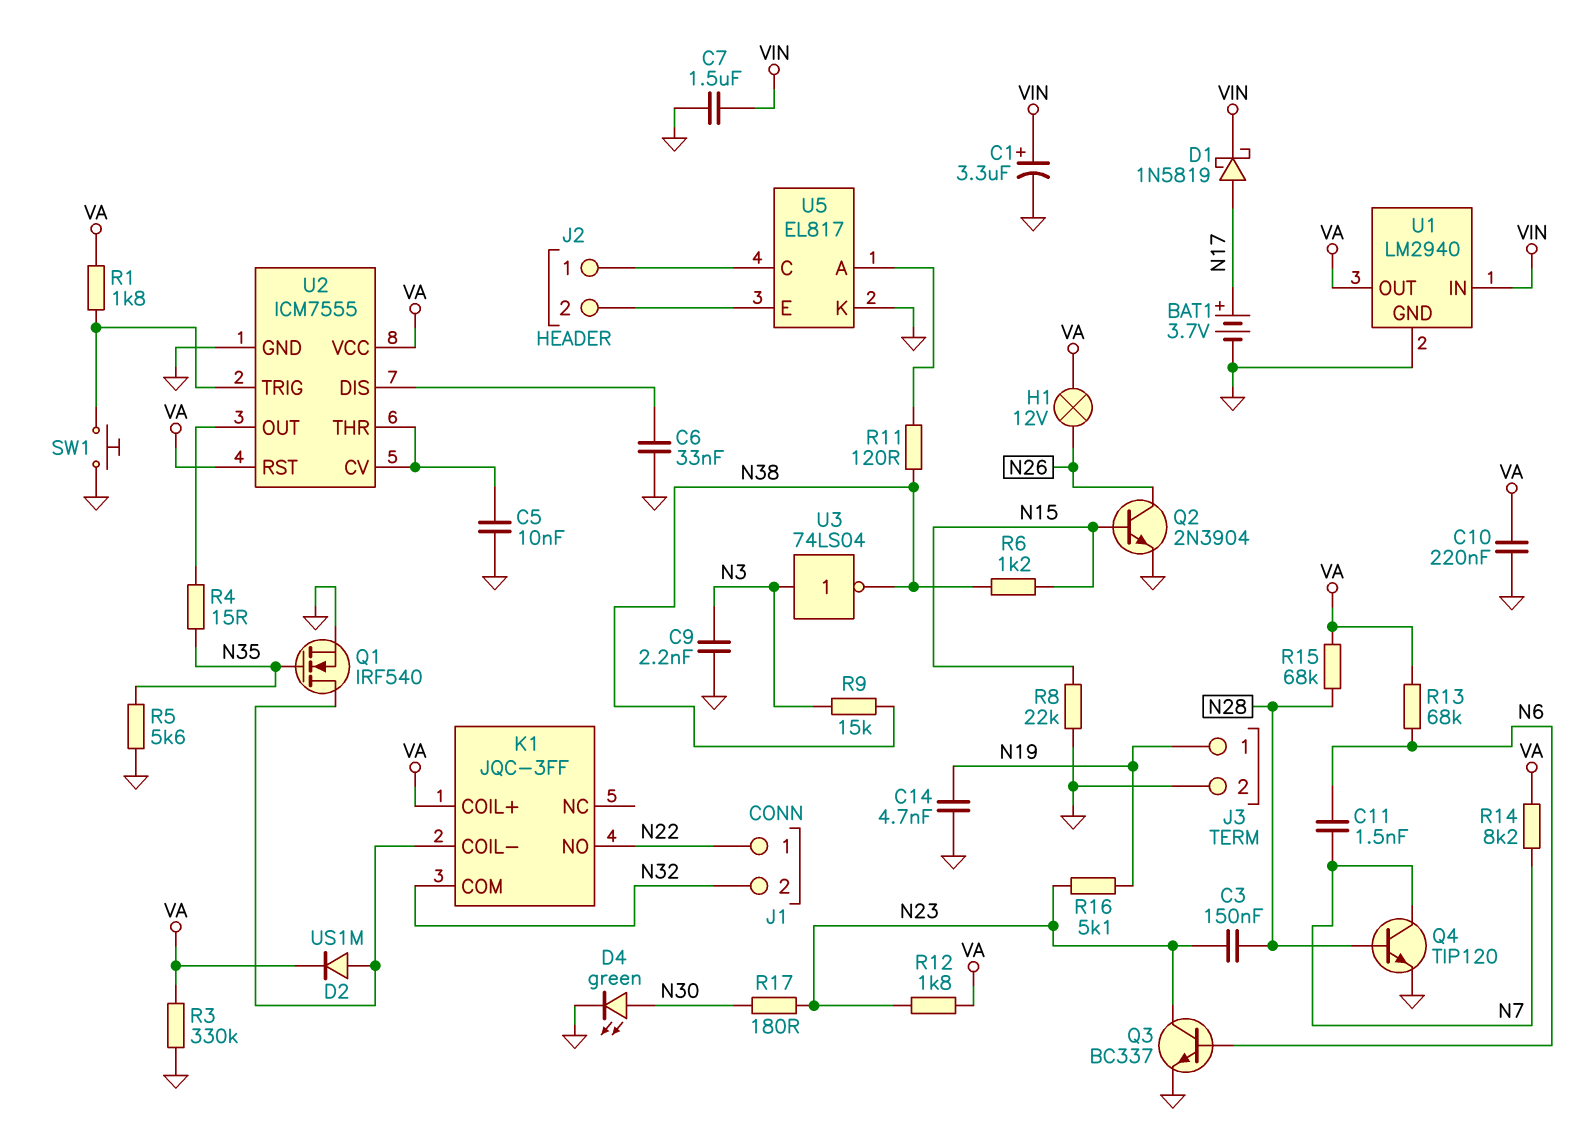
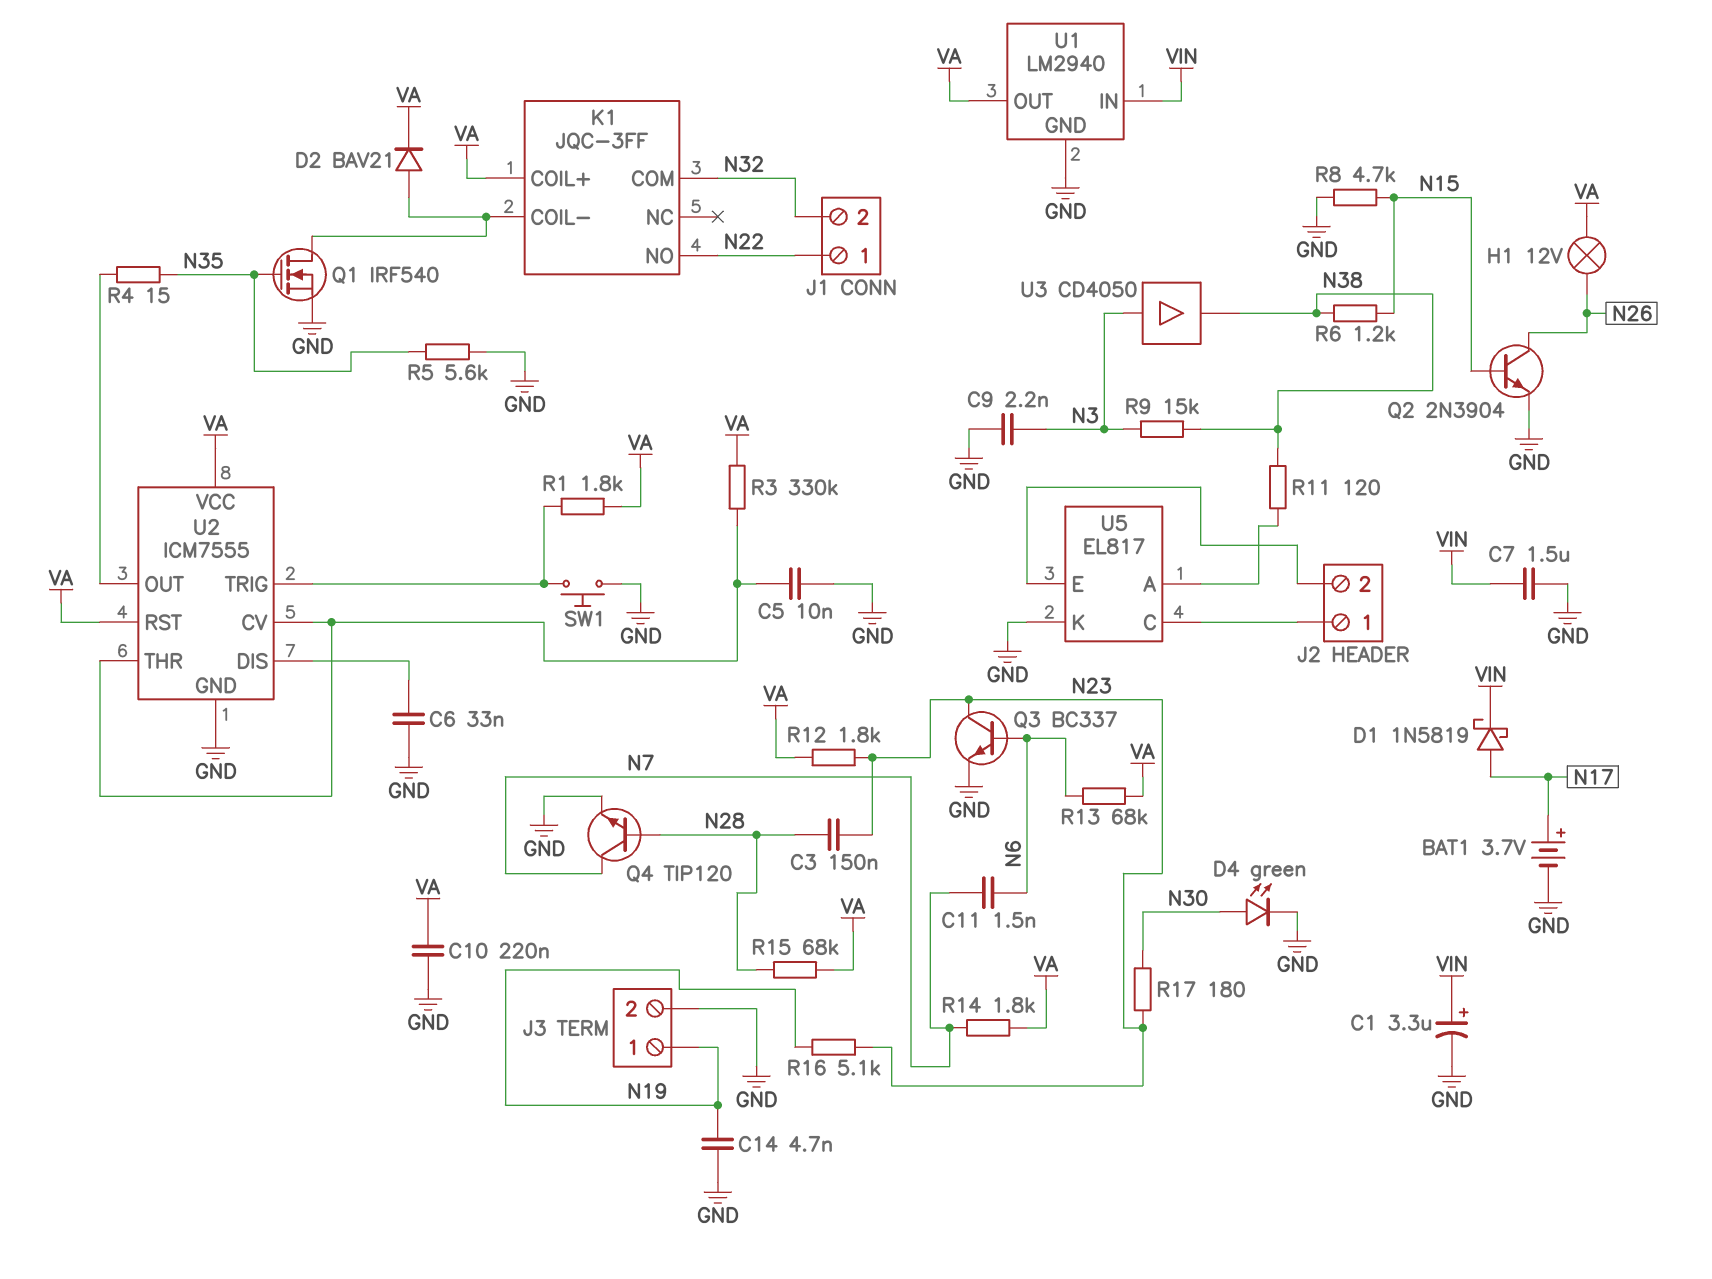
D2: diode US1M (A K1/COIL-, K VA) -> diode BAV21 (A K1/COIL-, K VA)
R3: 330k (GND, VA) -> 330k (U2/CV, VA)
R8: 22k (GND, N15) -> 4.7k (GND, N15)
R14: 8.2k (N7, VA) -> 1.8k (N7, VA)
U3: NOT 74LS04 (in N3, out N38) -> buffer CD4050 (in N3, out N38)

